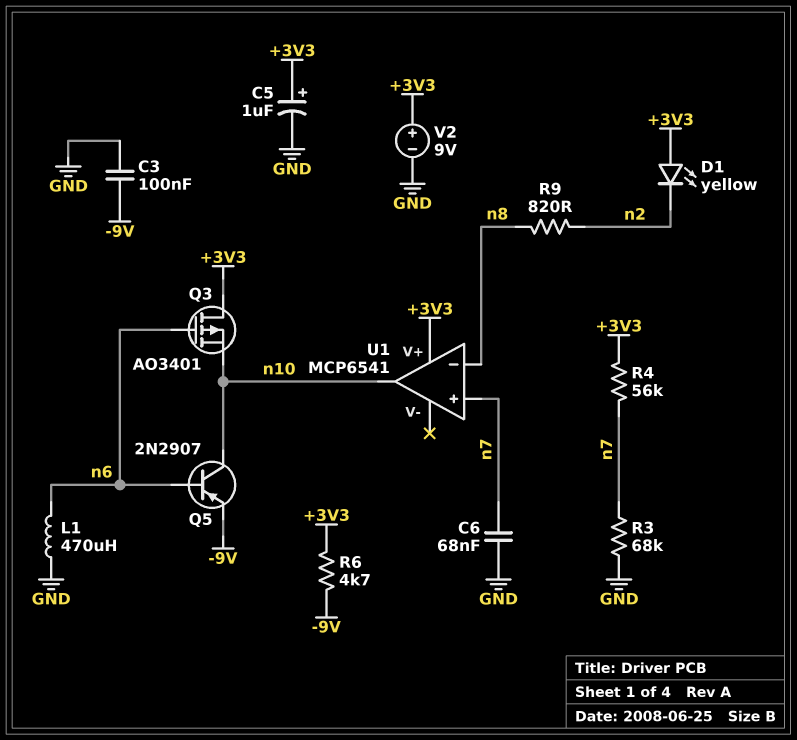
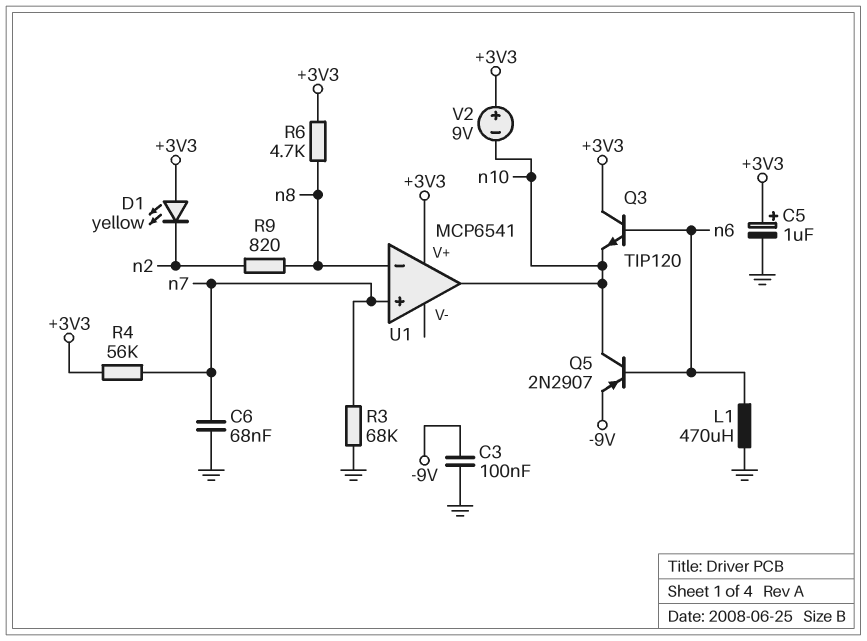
Q3: PMOS AO3401 (G n6, D +3V3, S n10) -> NPN TIP120 (B n6, C +3V3, E n10)
R6: 4.7k (+3V3, -9V) -> 4.7k (+3V3, n8)
V2: 9V (plus +3V3, minus GND) -> 9V (plus +3V3, minus n10)

